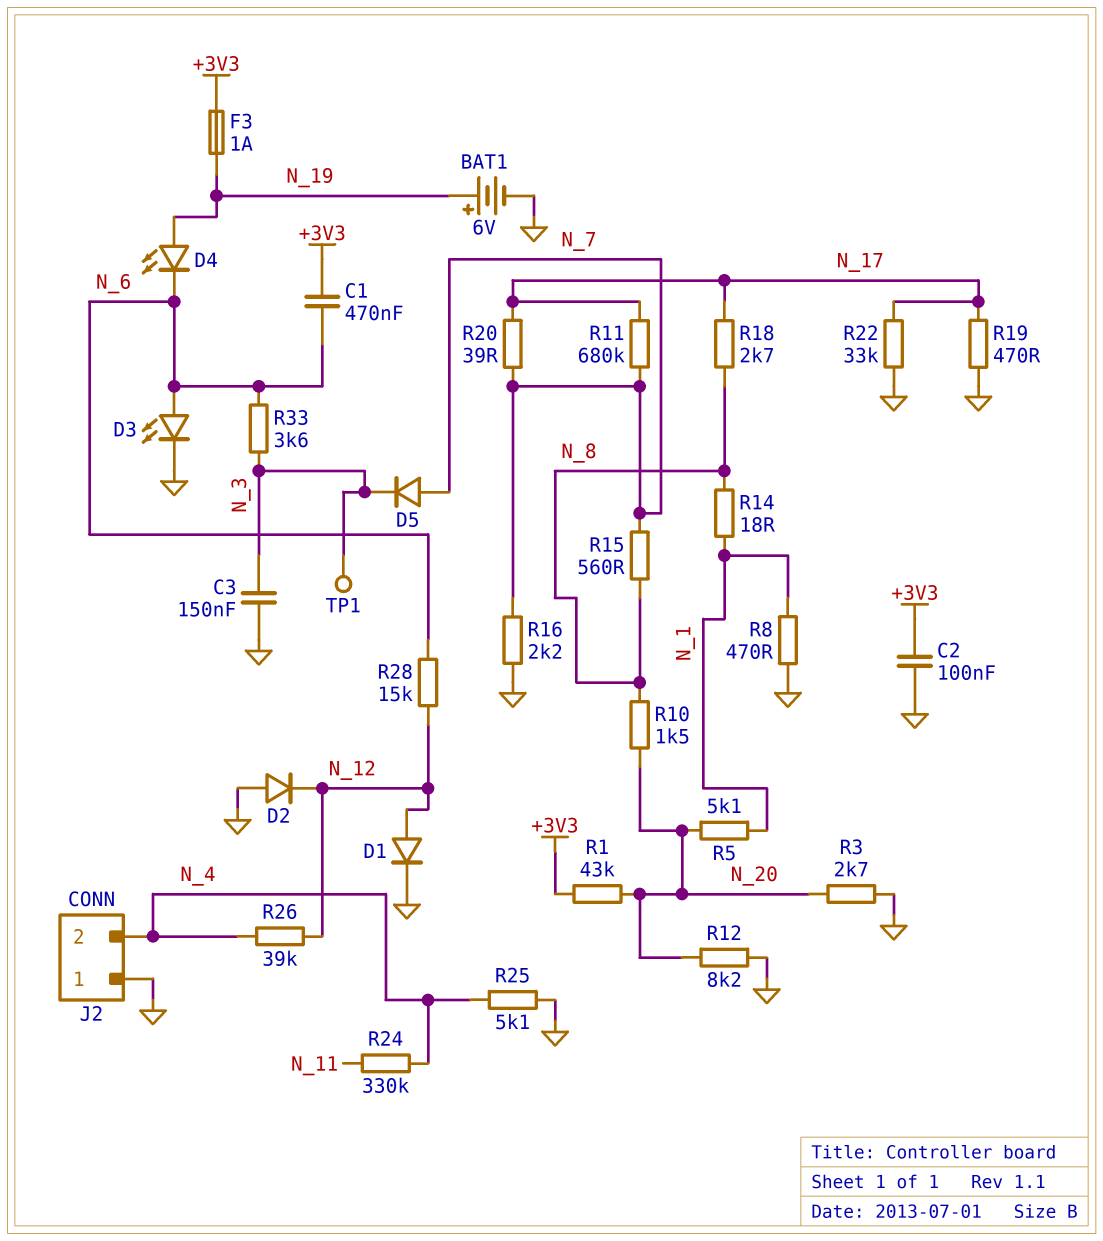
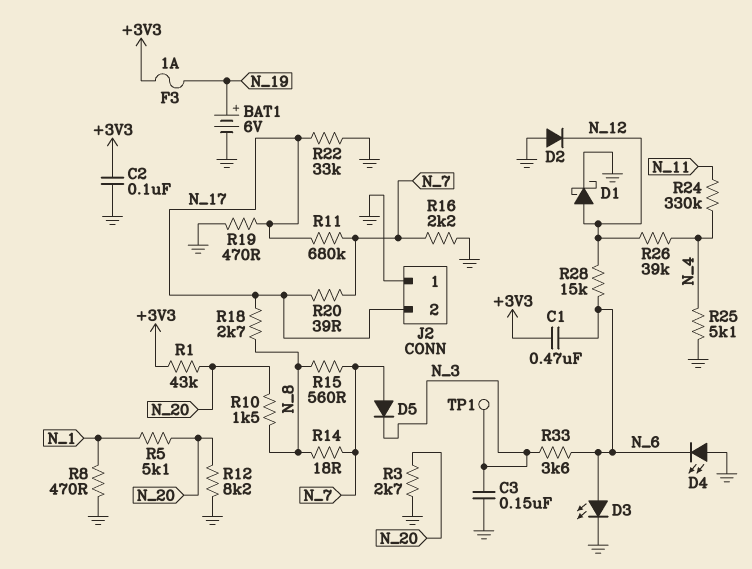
D1: diode (A N_12, K GND) -> schottky (A N_12, K GND)
D4: LED (A N_19, K N_6) -> LED (A GND, K N_6)
J2 pin 2: N_4 -> N_17
R14: 18 (N_1, N_8) -> 18 (N_7, N_8)

